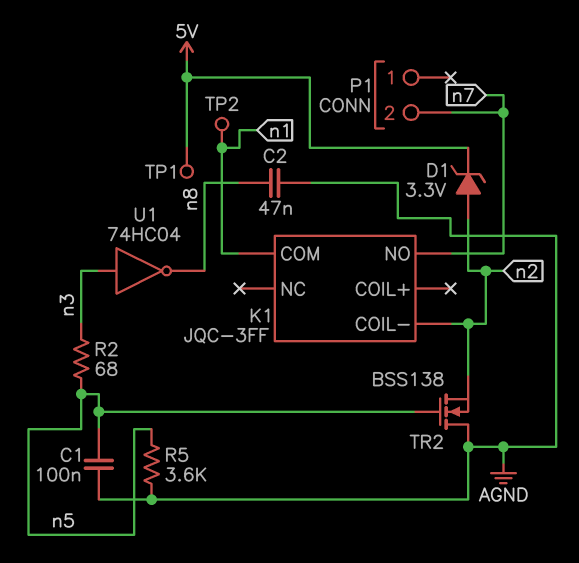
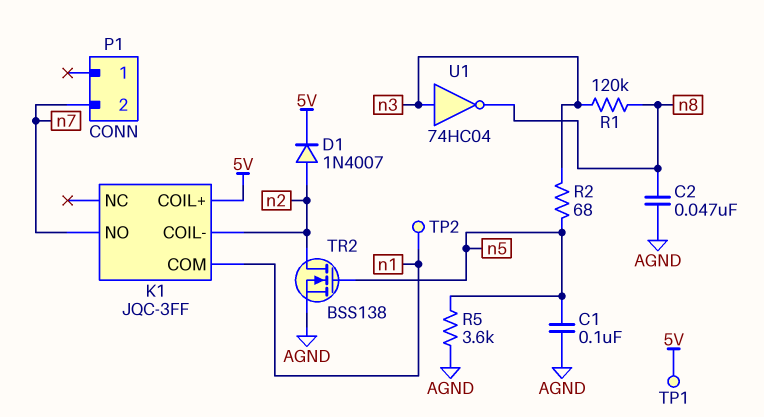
D1: zener 3.3V (A n2, K 5V) -> diode 1N4007 (A n2, K 5V)
K1 pin COIL+: none -> 5V
R1: none -> 120k (n3, n8)
TR2: NMOS BSS138 (G n5, D AGND, S n2) -> NMOS BSS138 (G n5, D n2, S AGND)

